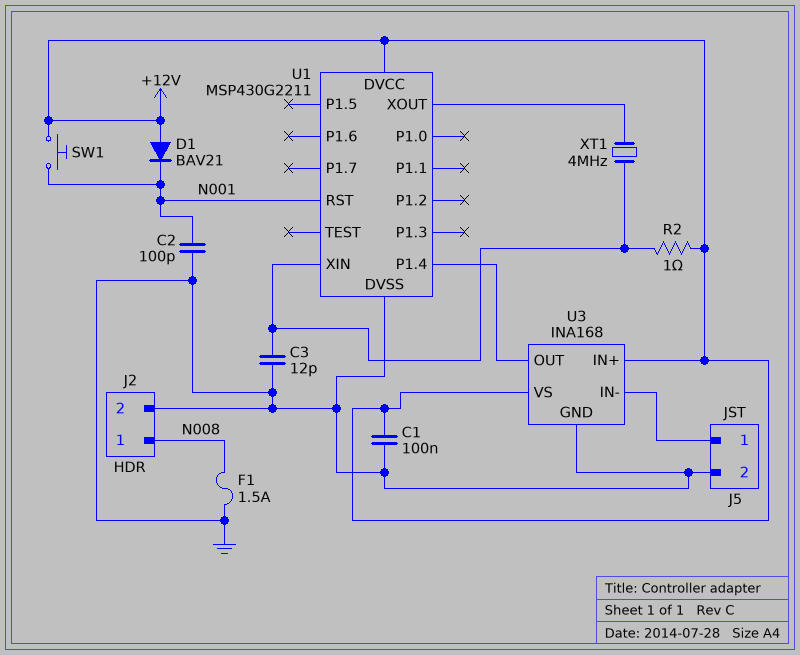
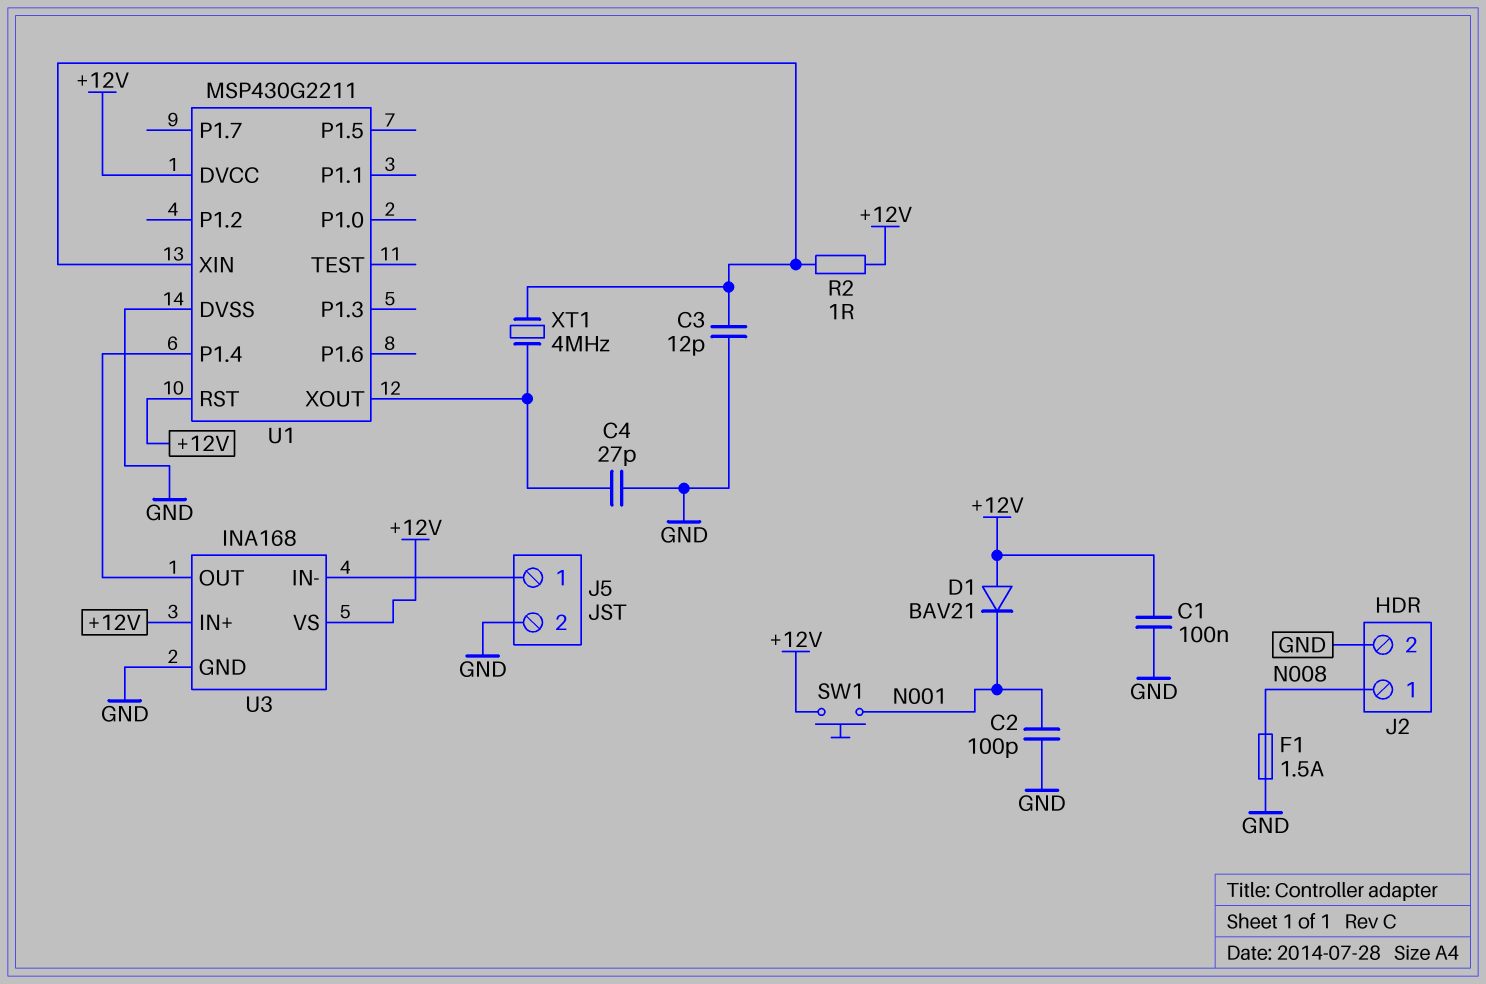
C4: none -> 27pF (GND, U1/XOUT)
U1 pin RST: N001 -> +12V

